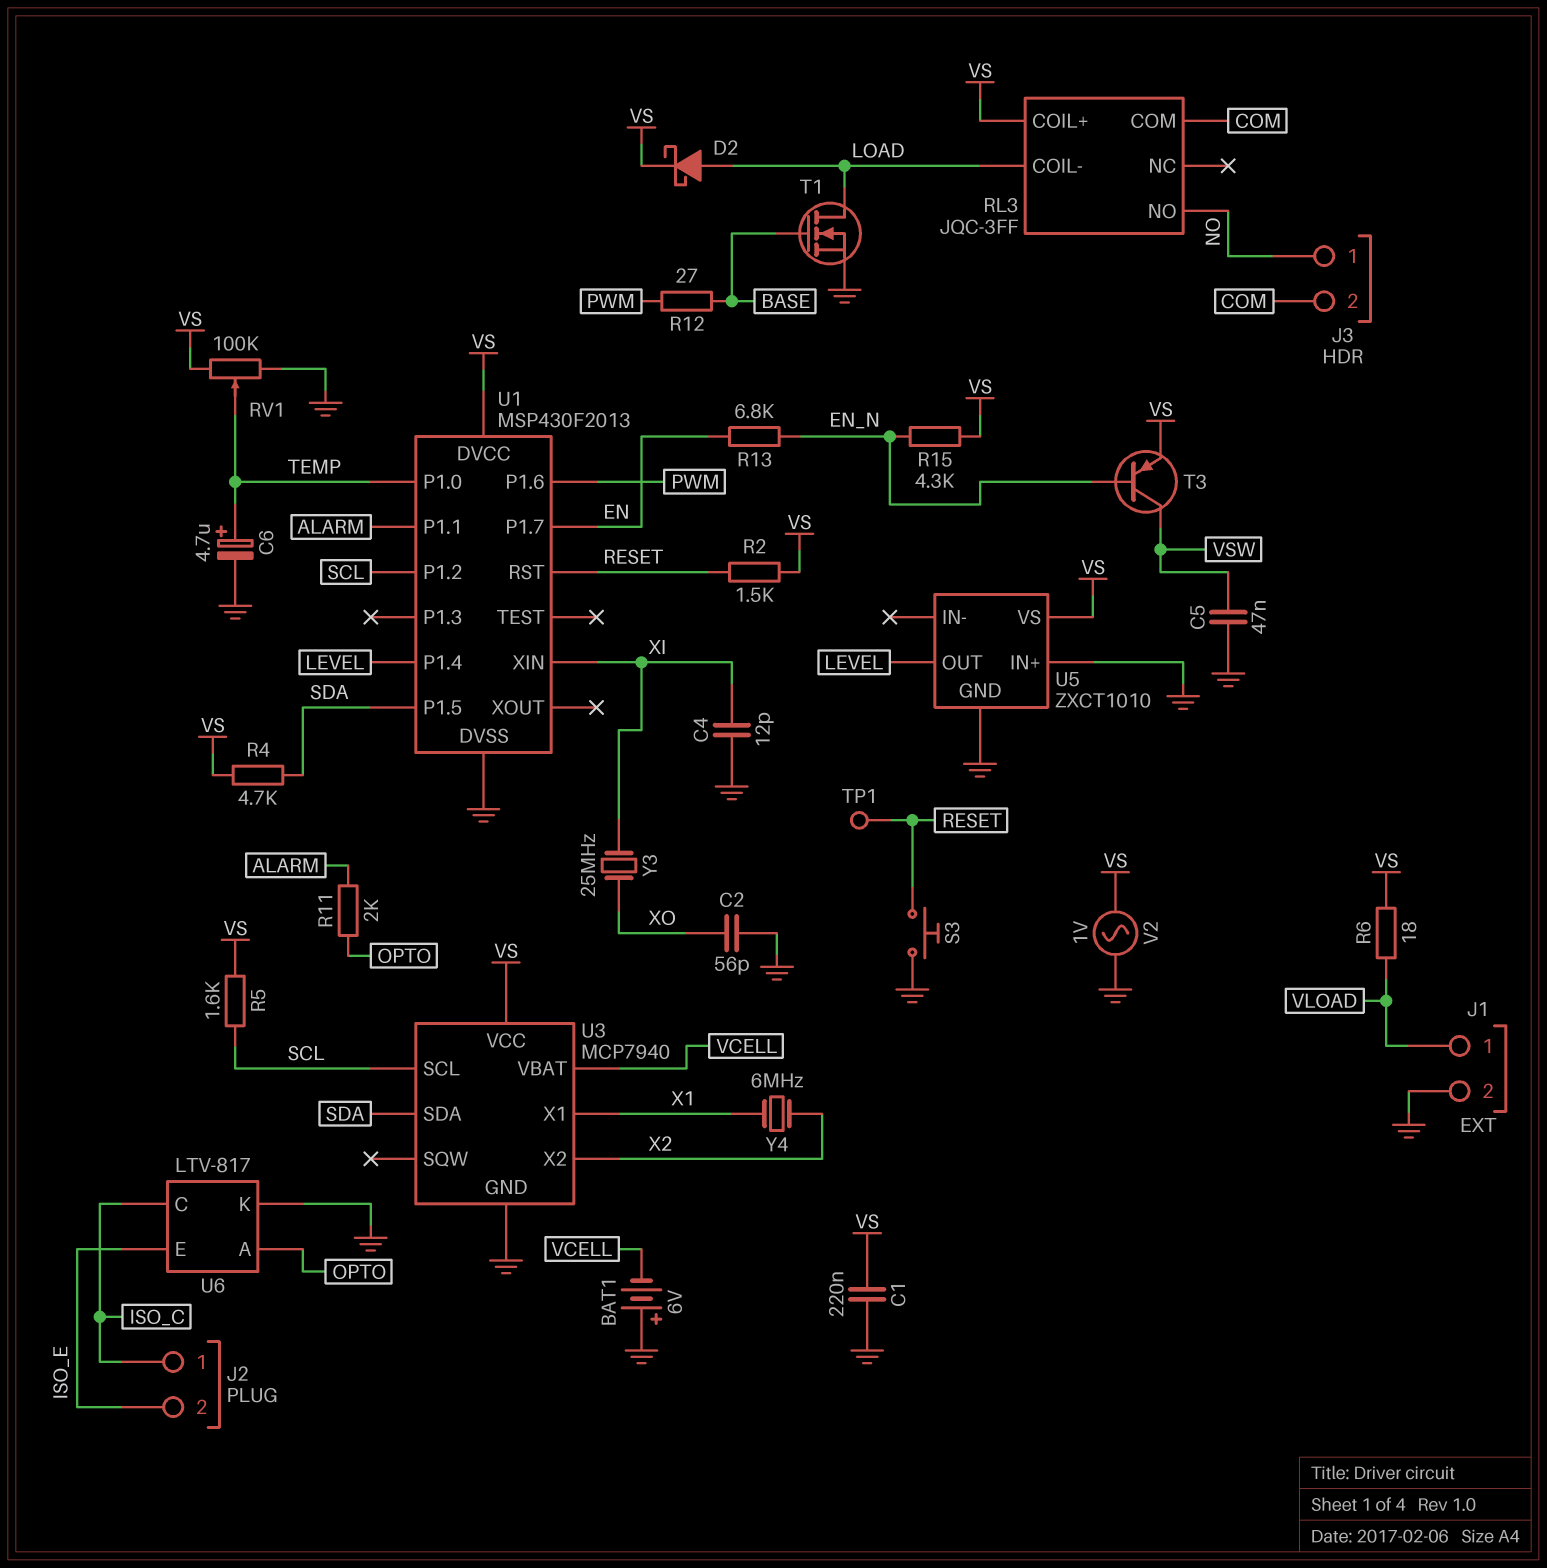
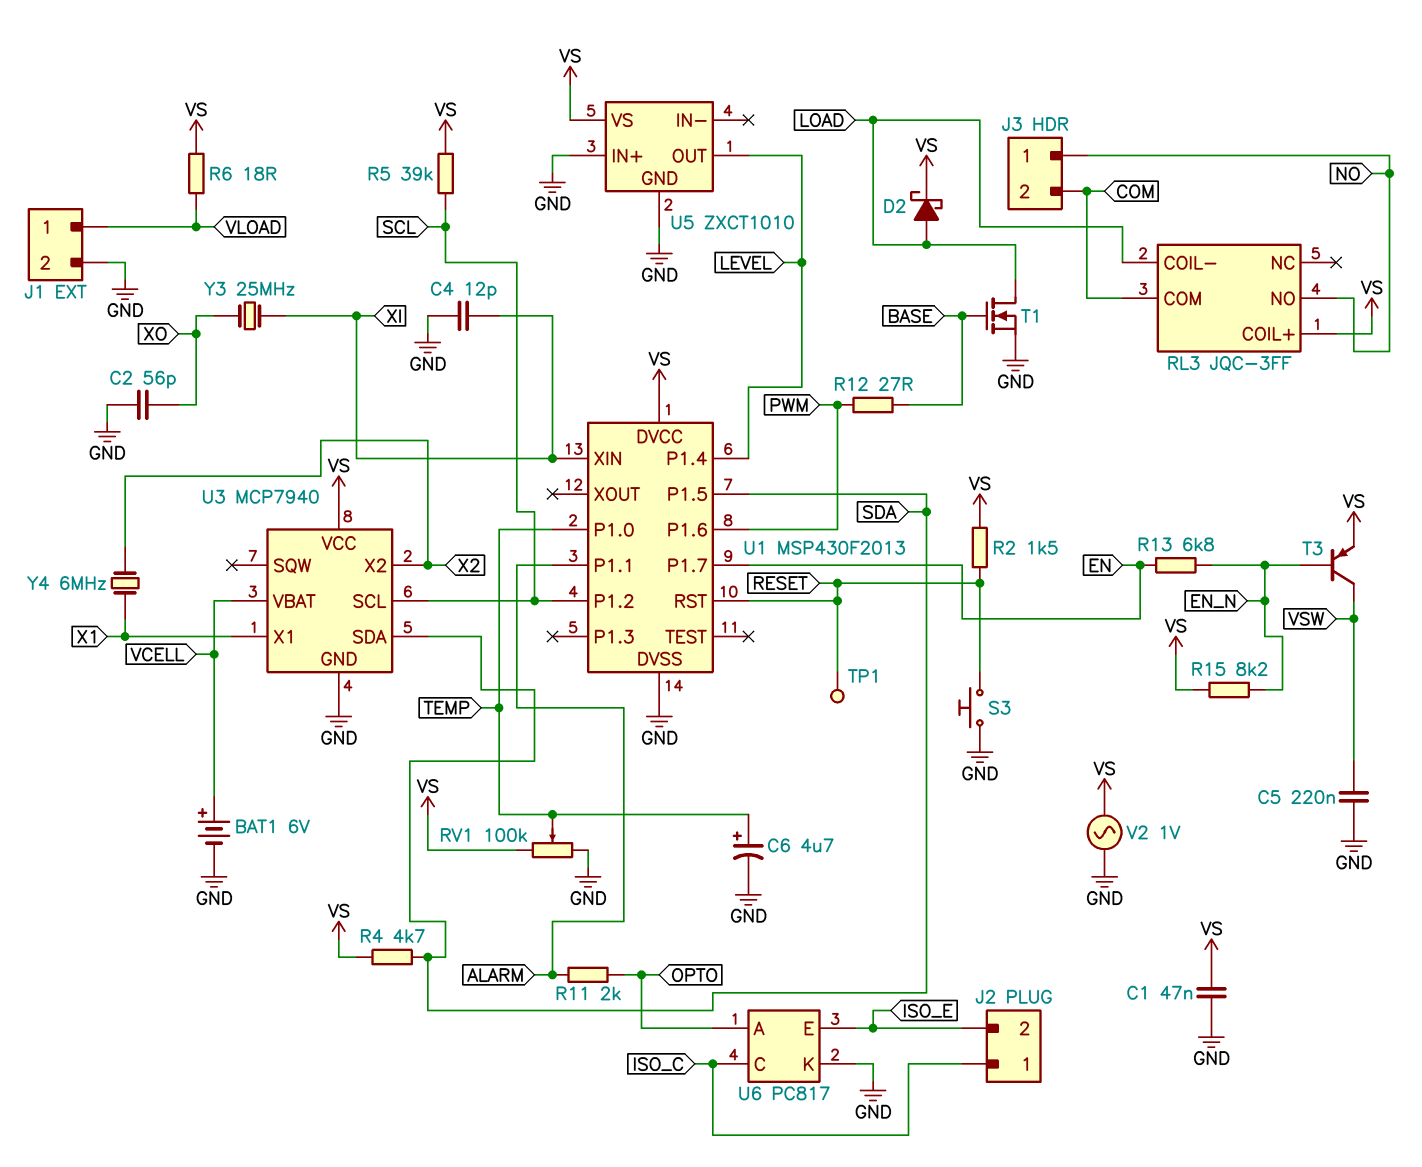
BAT1: 6V (plus GND, minus VCELL) -> 6V (plus VCELL, minus GND)
C1: 220nF (GND, VS) -> 47nF (GND, VS)
C5: 47nF (GND, VSW) -> 220nF (GND, VSW)
R5: 1.6k (SCL, VS) -> 39k (SCL, VS)
R15: 4.3k (EN_N, VS) -> 8.2k (EN_N, VS)
U6: LTV-817 -> PC817

